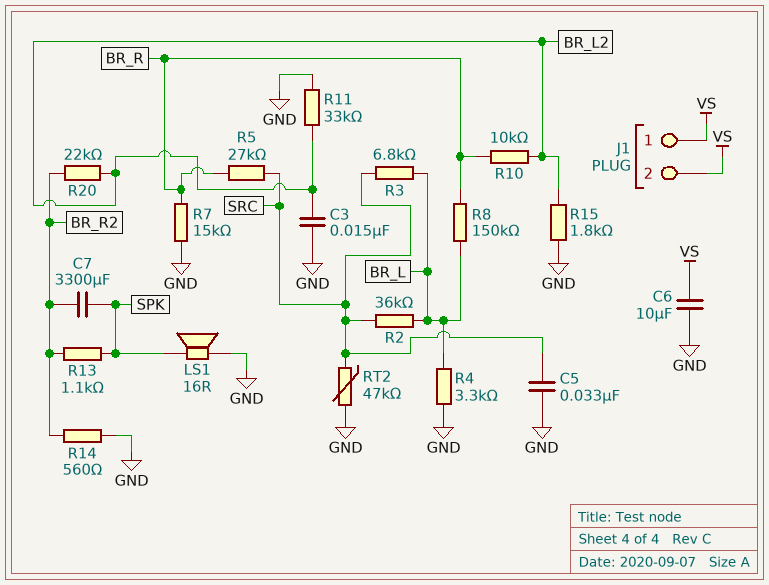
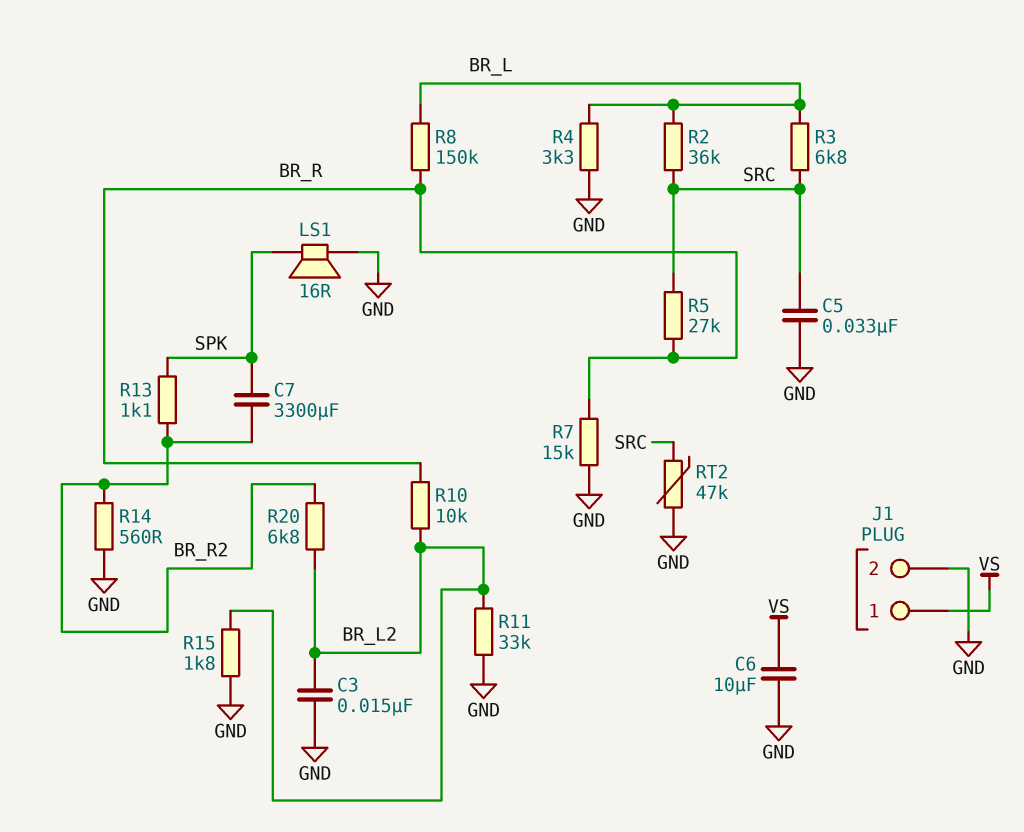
J1 pin 2: VS -> GND
R20: 22k (BR_L2, BR_R2) -> 6.8k (BR_L2, BR_R2)

